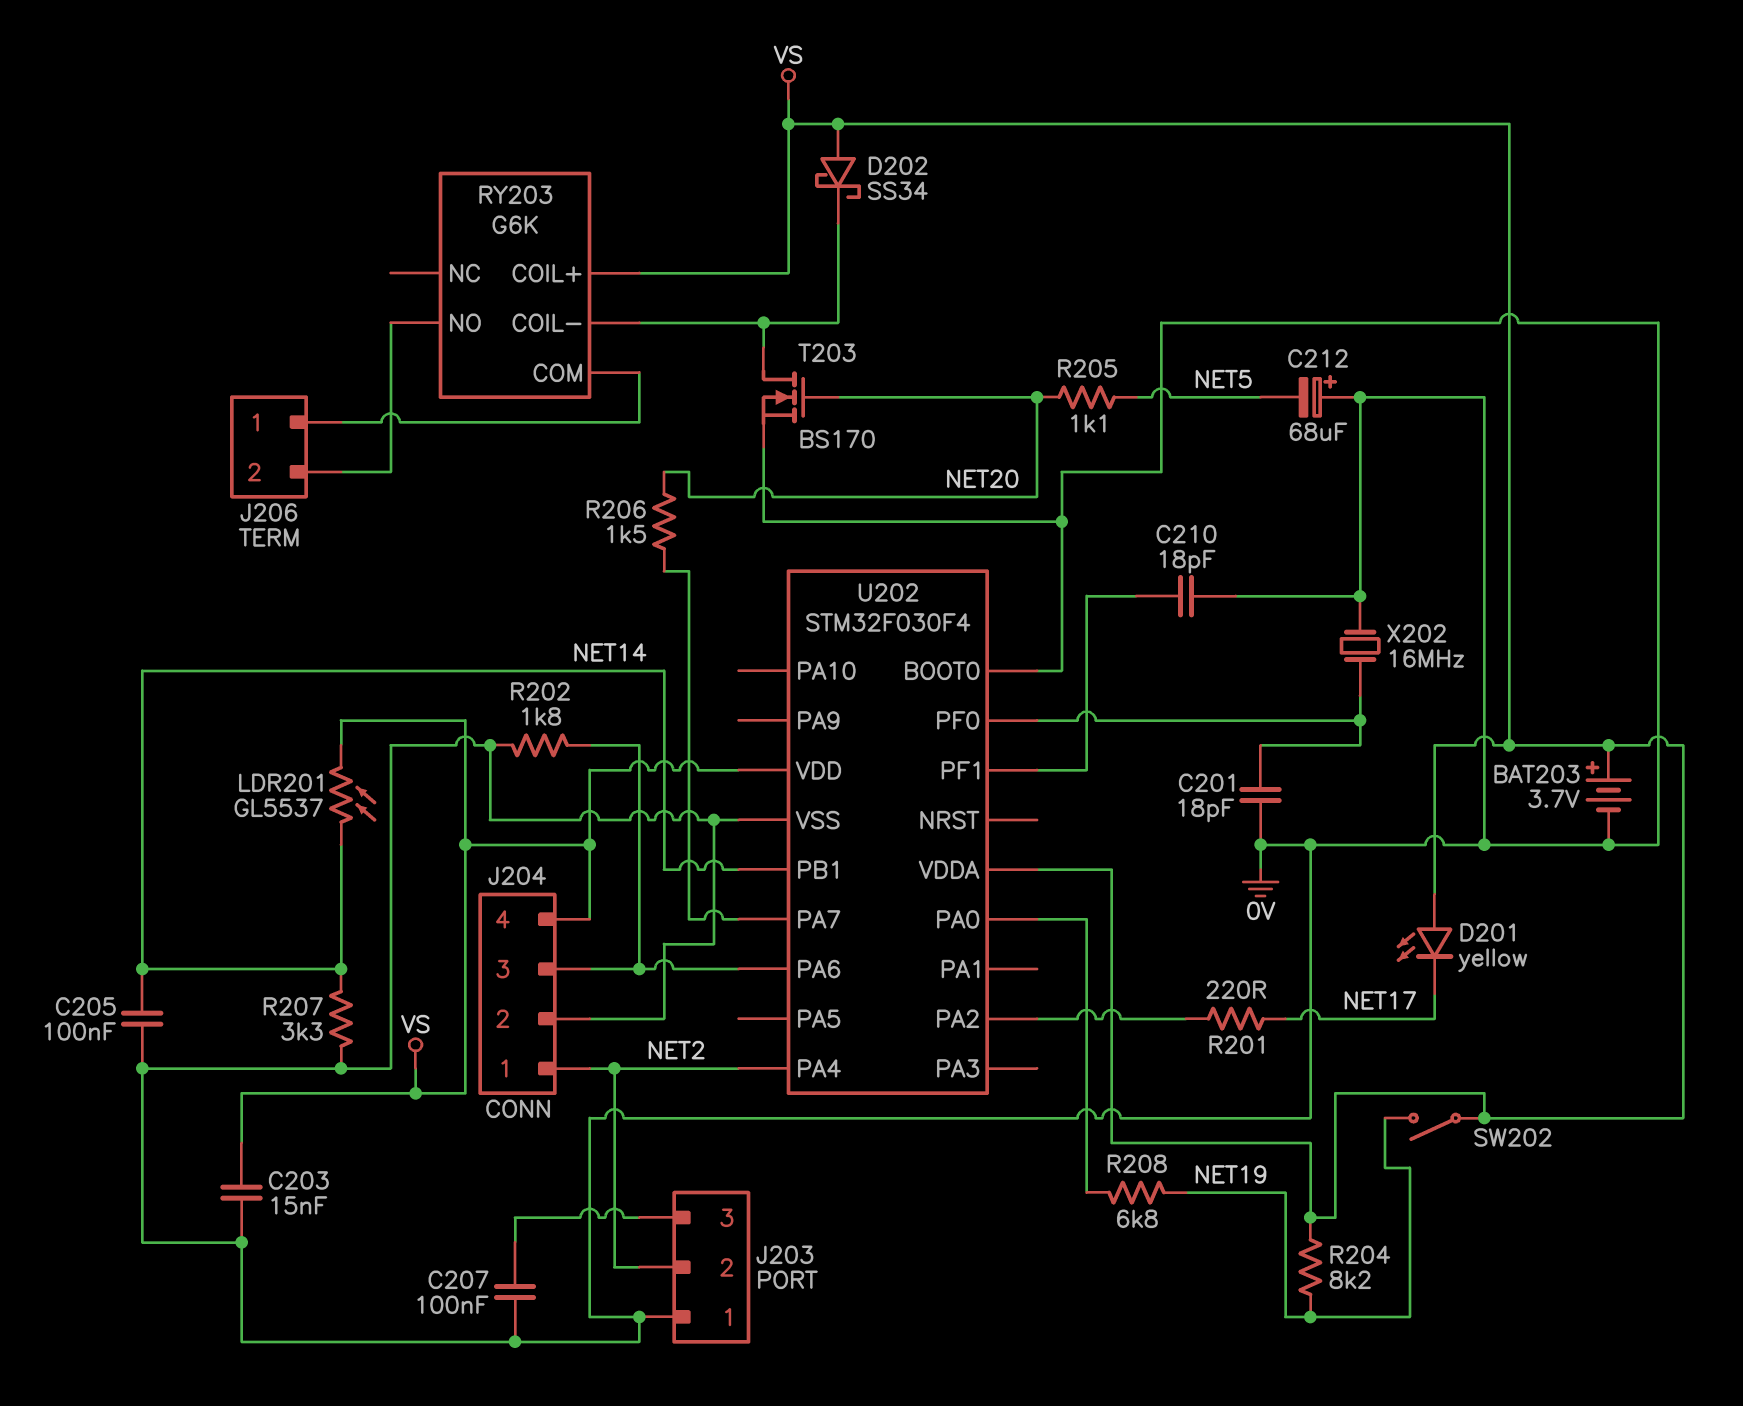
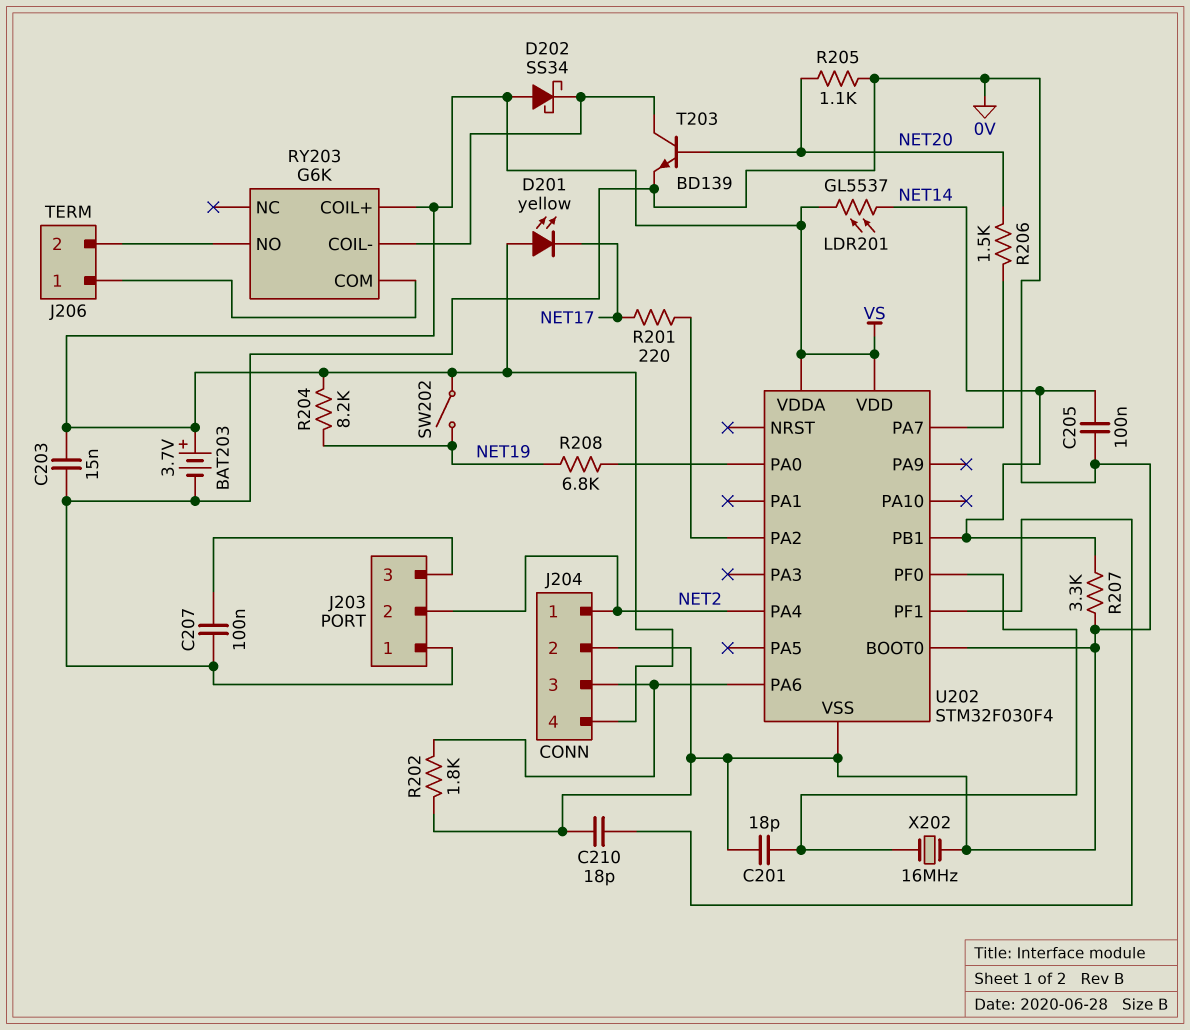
C212: 68uF (plus 0V, minus NET5) -> none
R205: 1.1k (NET5, NET20) -> 1.1k (0V, NET20)
T203: NMOS BS170 (G NET20, D RY203/COIL-, S 0V) -> NPN BD139 (B NET20, C RY203/COIL-, E 0V)

